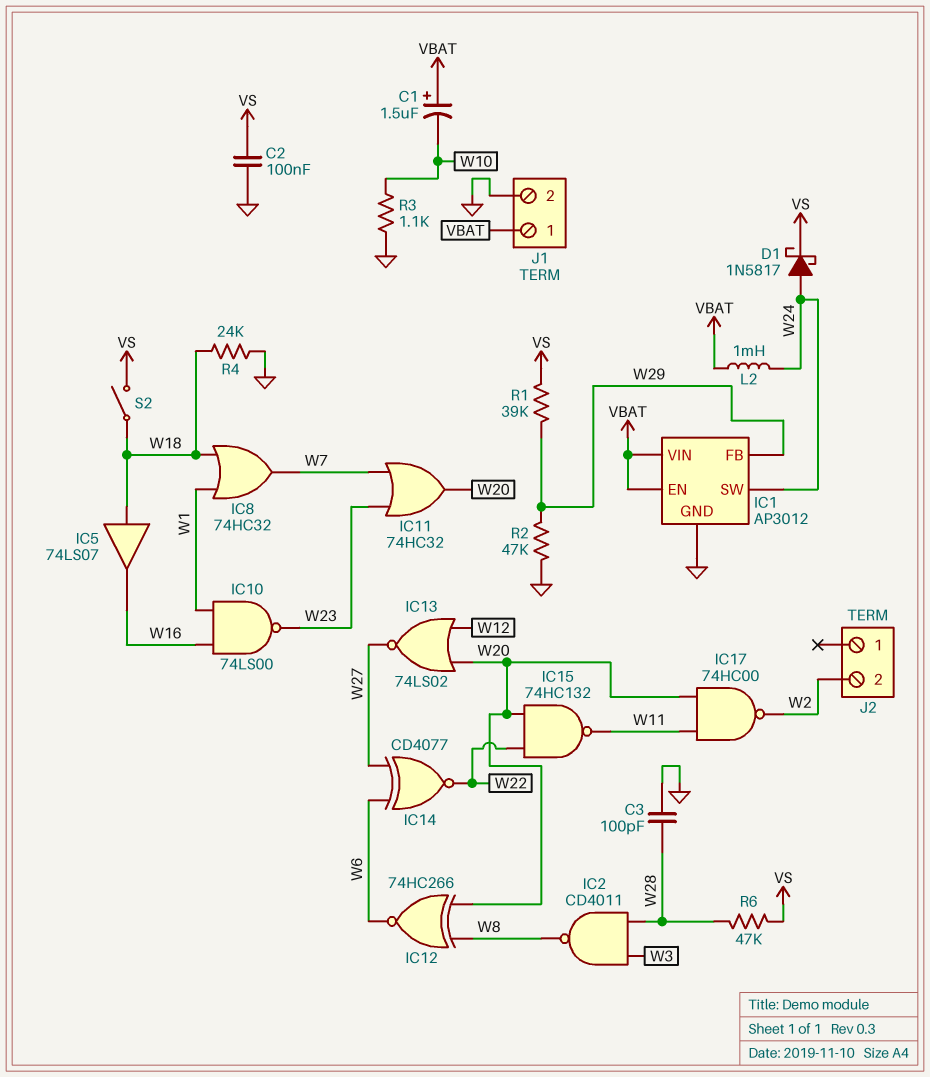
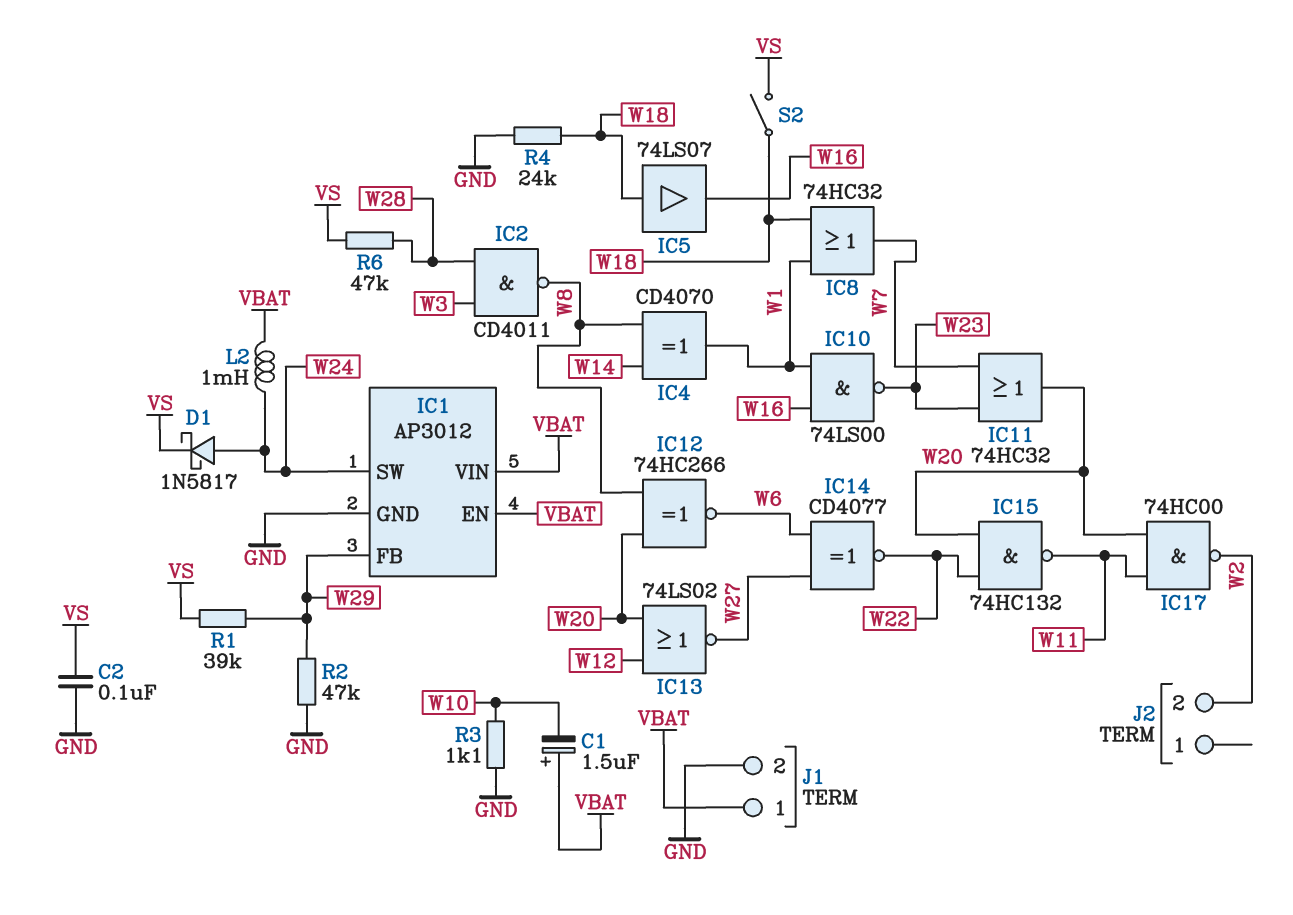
C3: 100pF (GND, W28) -> none
IC4: none -> XOR CD4070 (in W8, in W14, out W1)

